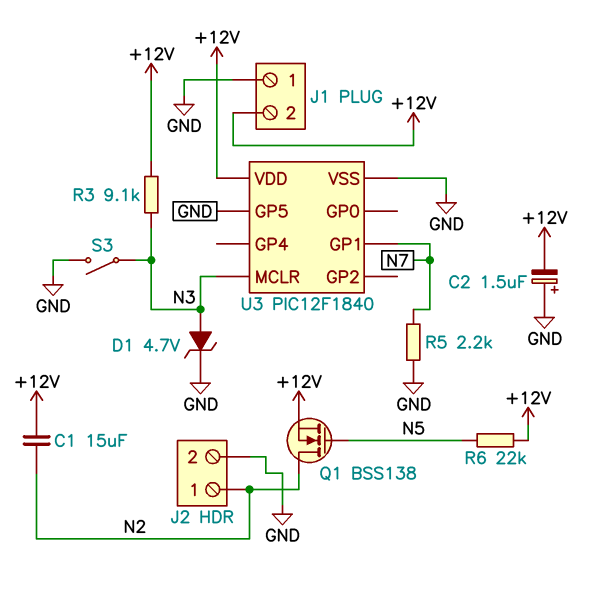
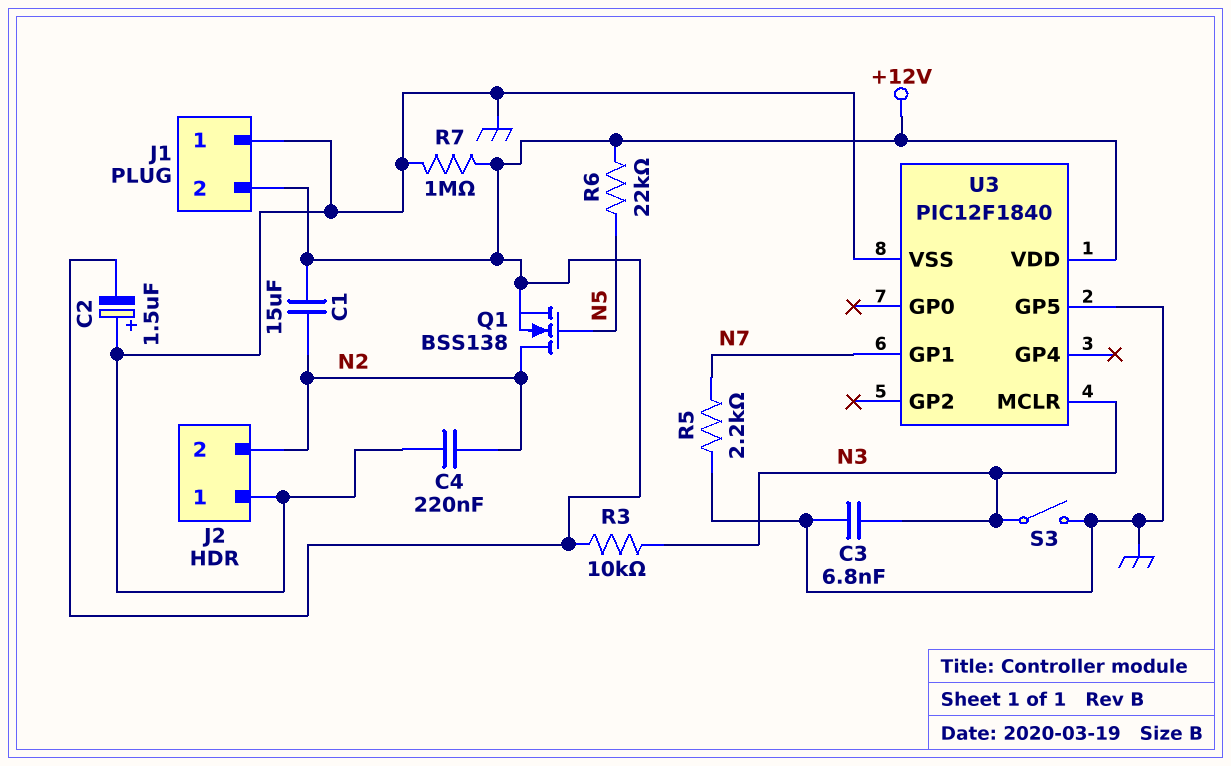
C3: none -> 6.8nF (GND, N3)
C4: none -> 220nF (GND, N2)
D1: zener 4.7V (A N3, K GND) -> none
J2 pin 1: N2 -> GND
J2 pin 2: GND -> N2
R3: 9.1k (+12V, N3) -> 10k (+12V, N3)
R7: none -> 1M (+12V, GND)

